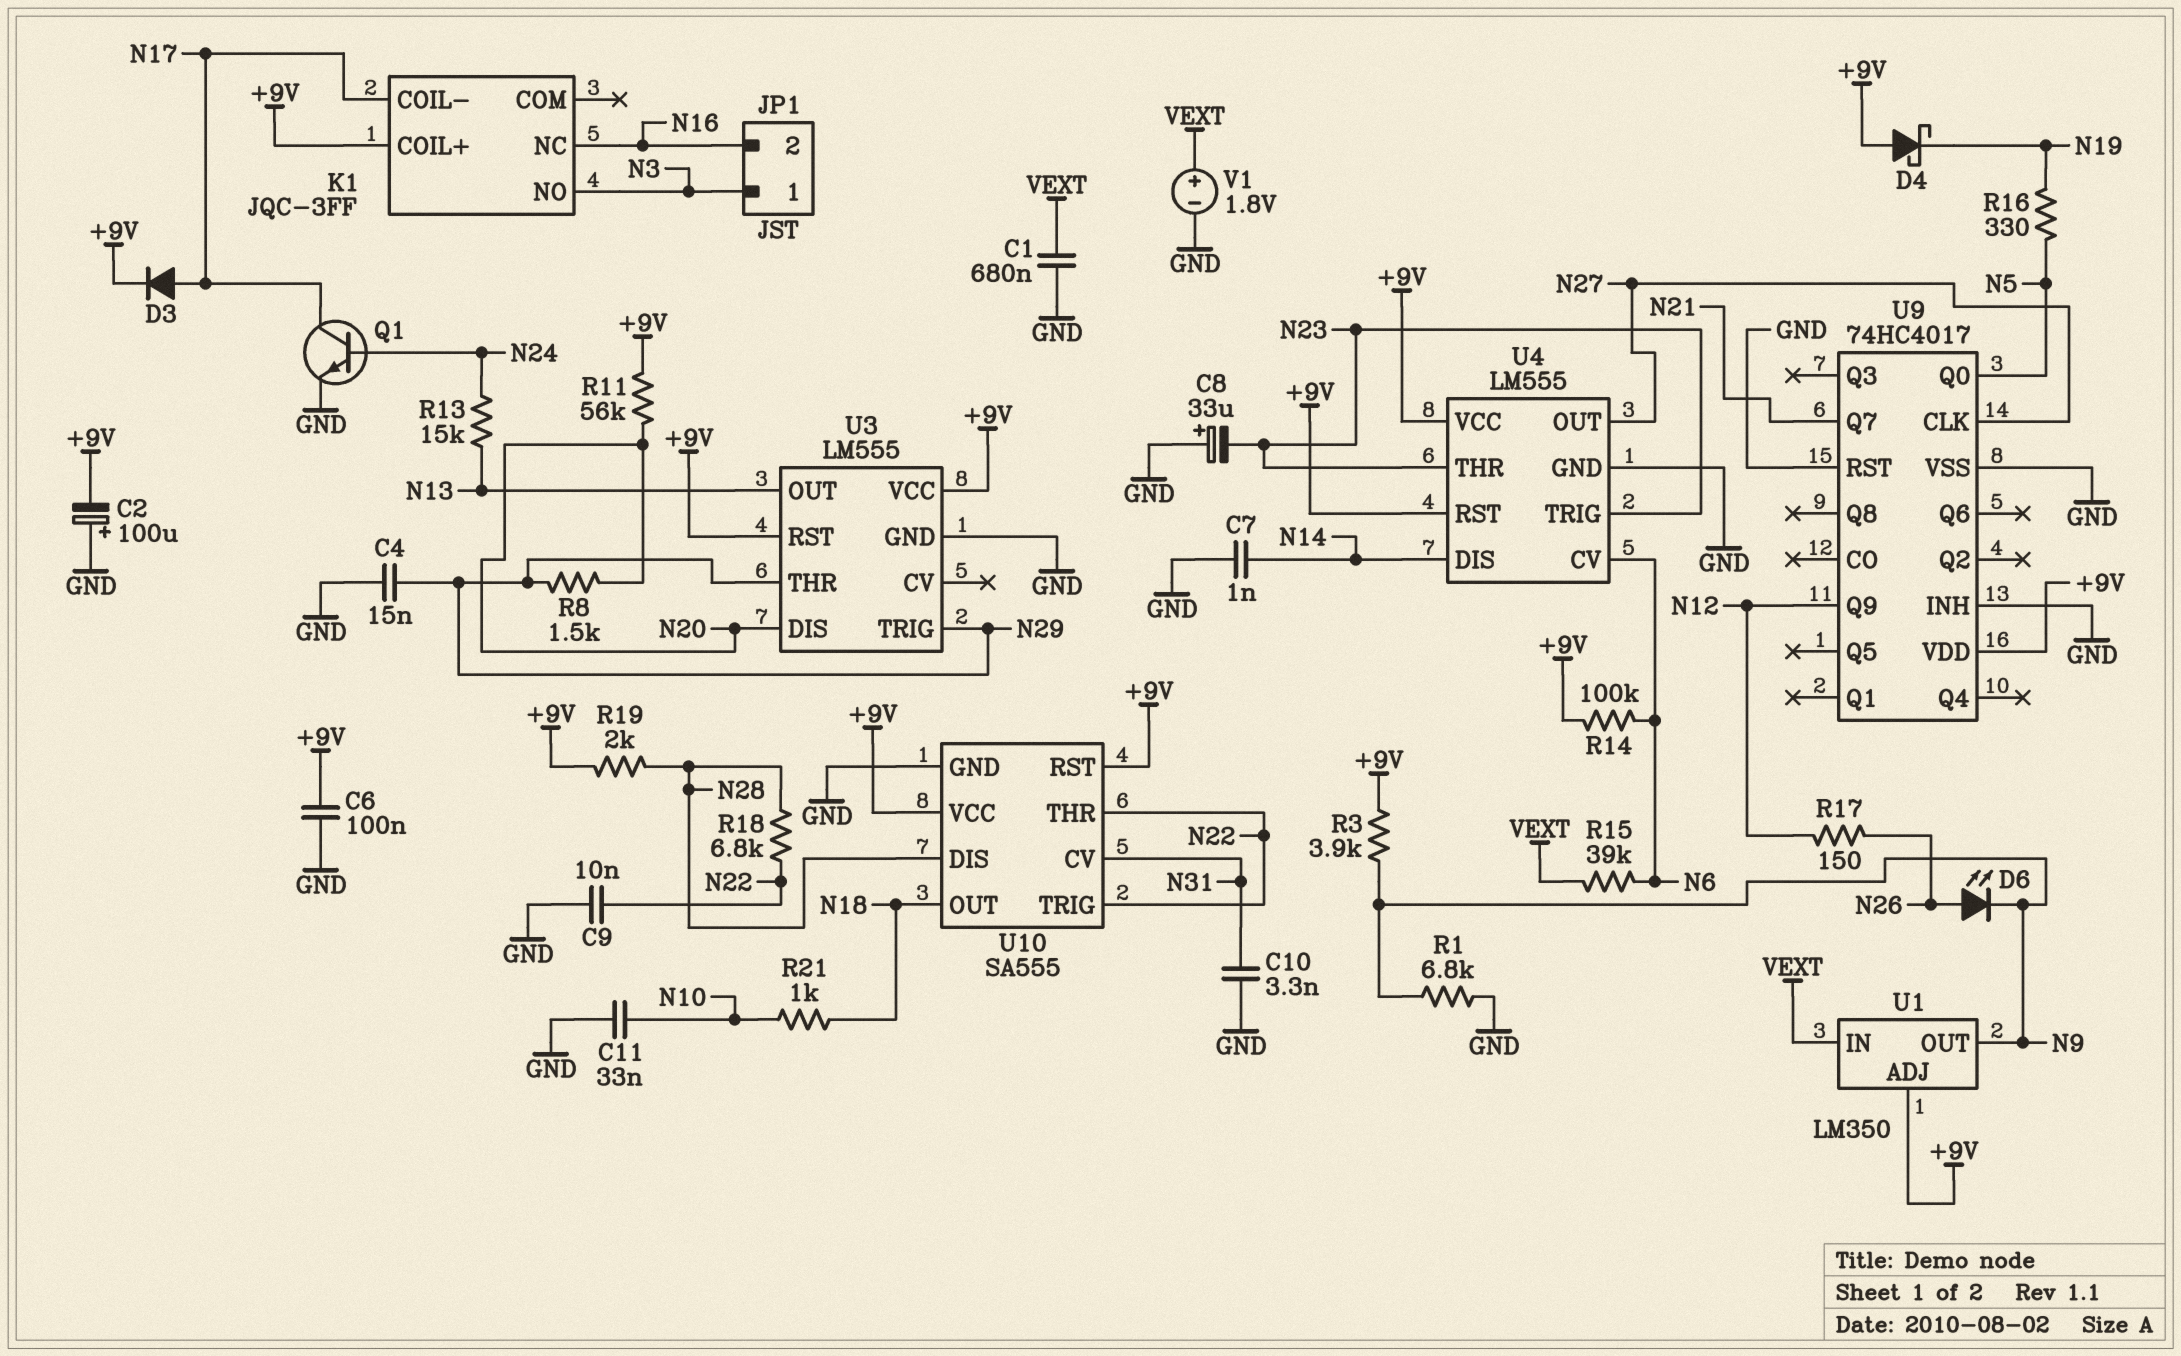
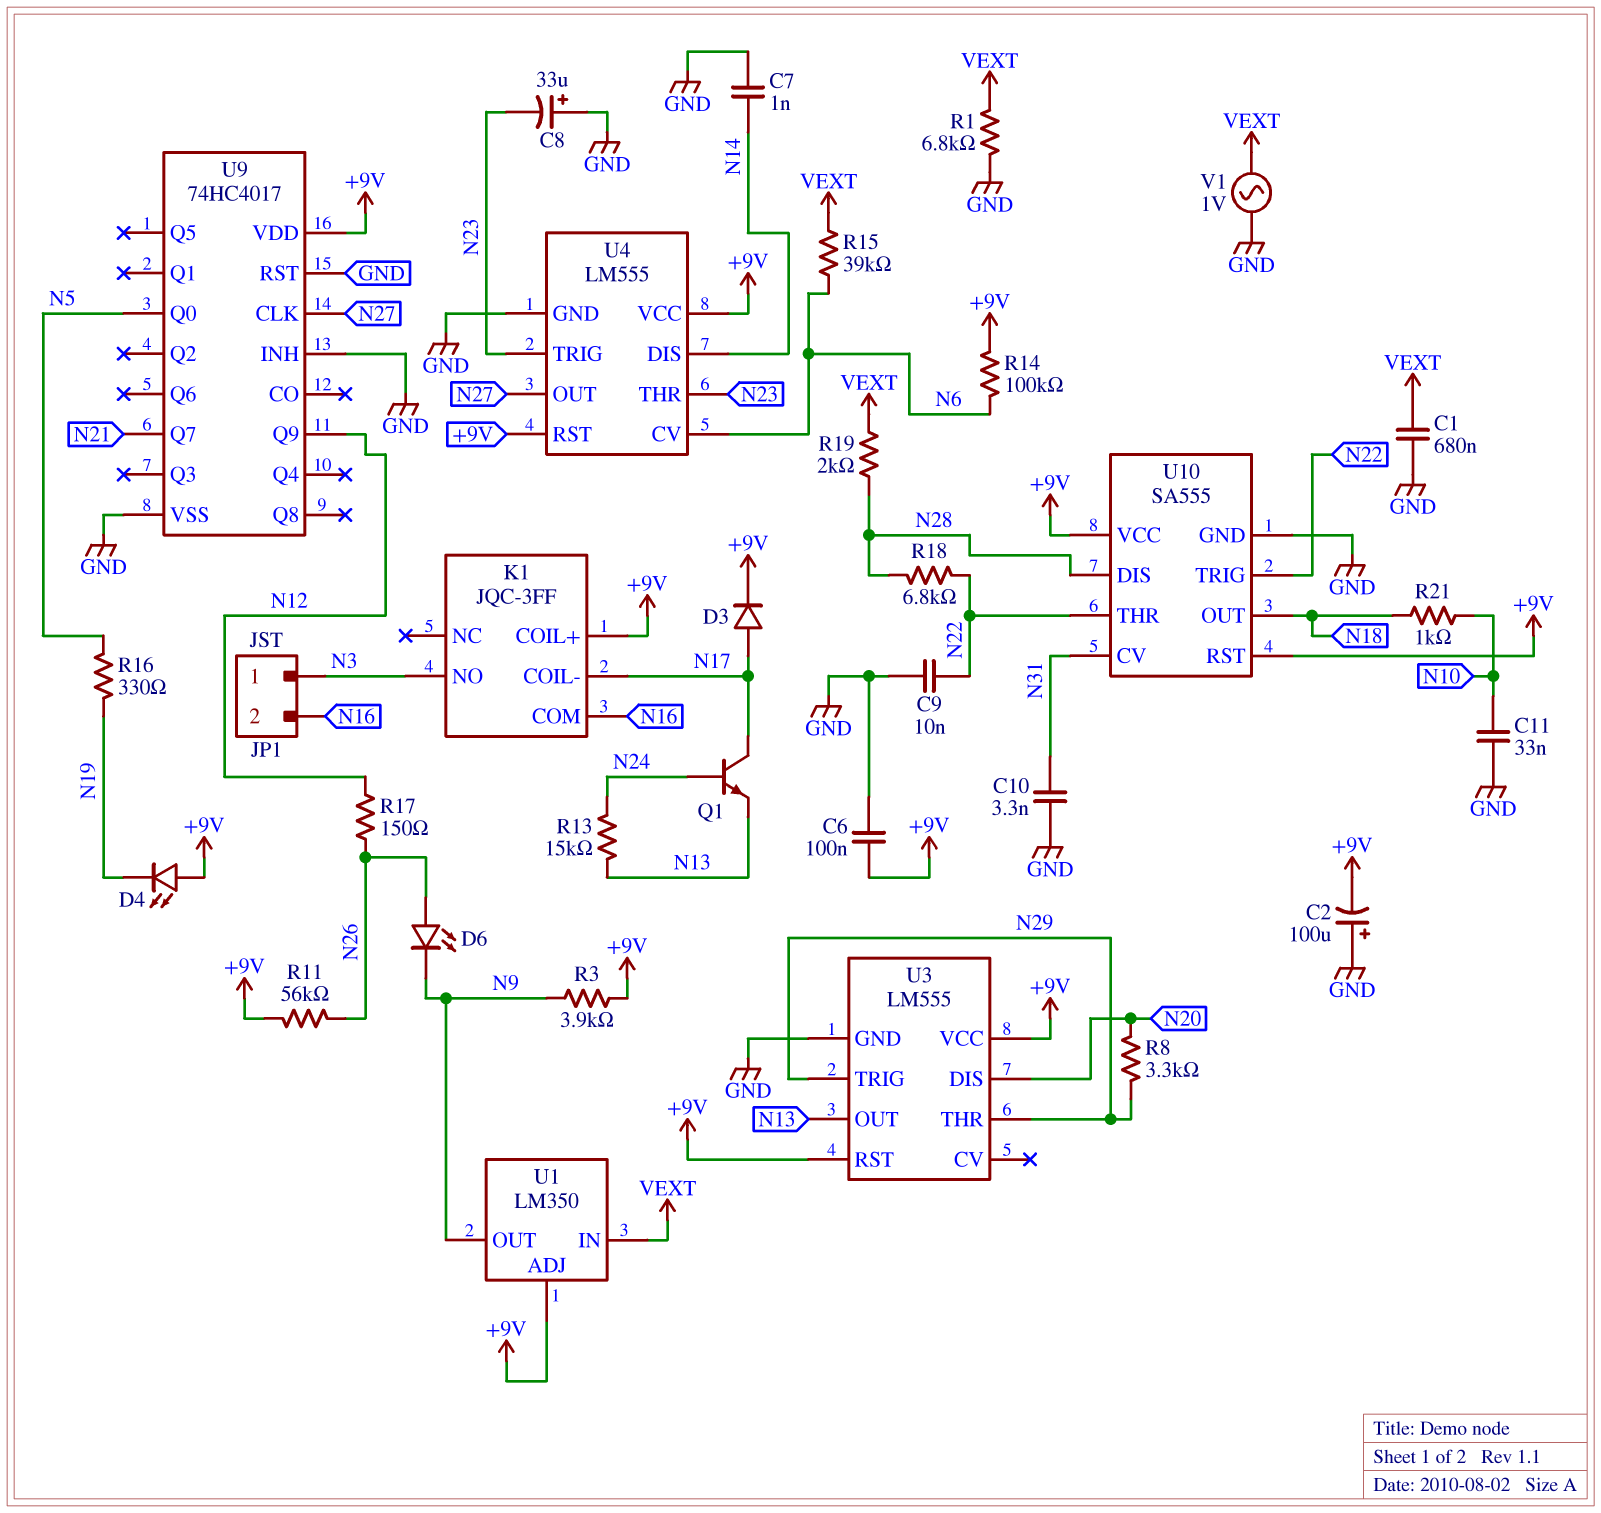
C4: 15nF (GND, N29) -> none
D4: schottky (A +9V, K N19) -> LED (A +9V, K N19)
K1 pin COM: none -> N16
K1 pin NC: N16 -> none
Q1: NPN (B N24, C N17, E GND) -> NPN (B N24, C N17, E N13)
R1: 6.8k (GND, N9) -> 6.8k (GND, VEXT)
R8: 1.5k (N20, N29) -> 3.3k (N20, N29)
R11: 56k (+9V, N20) -> 56k (+9V, N26)
R19: 2k (+9V, N28) -> 2k (N28, VEXT)
V1: 1.8V (plus VEXT, minus GND) -> AC 1V (GND, VEXT)

